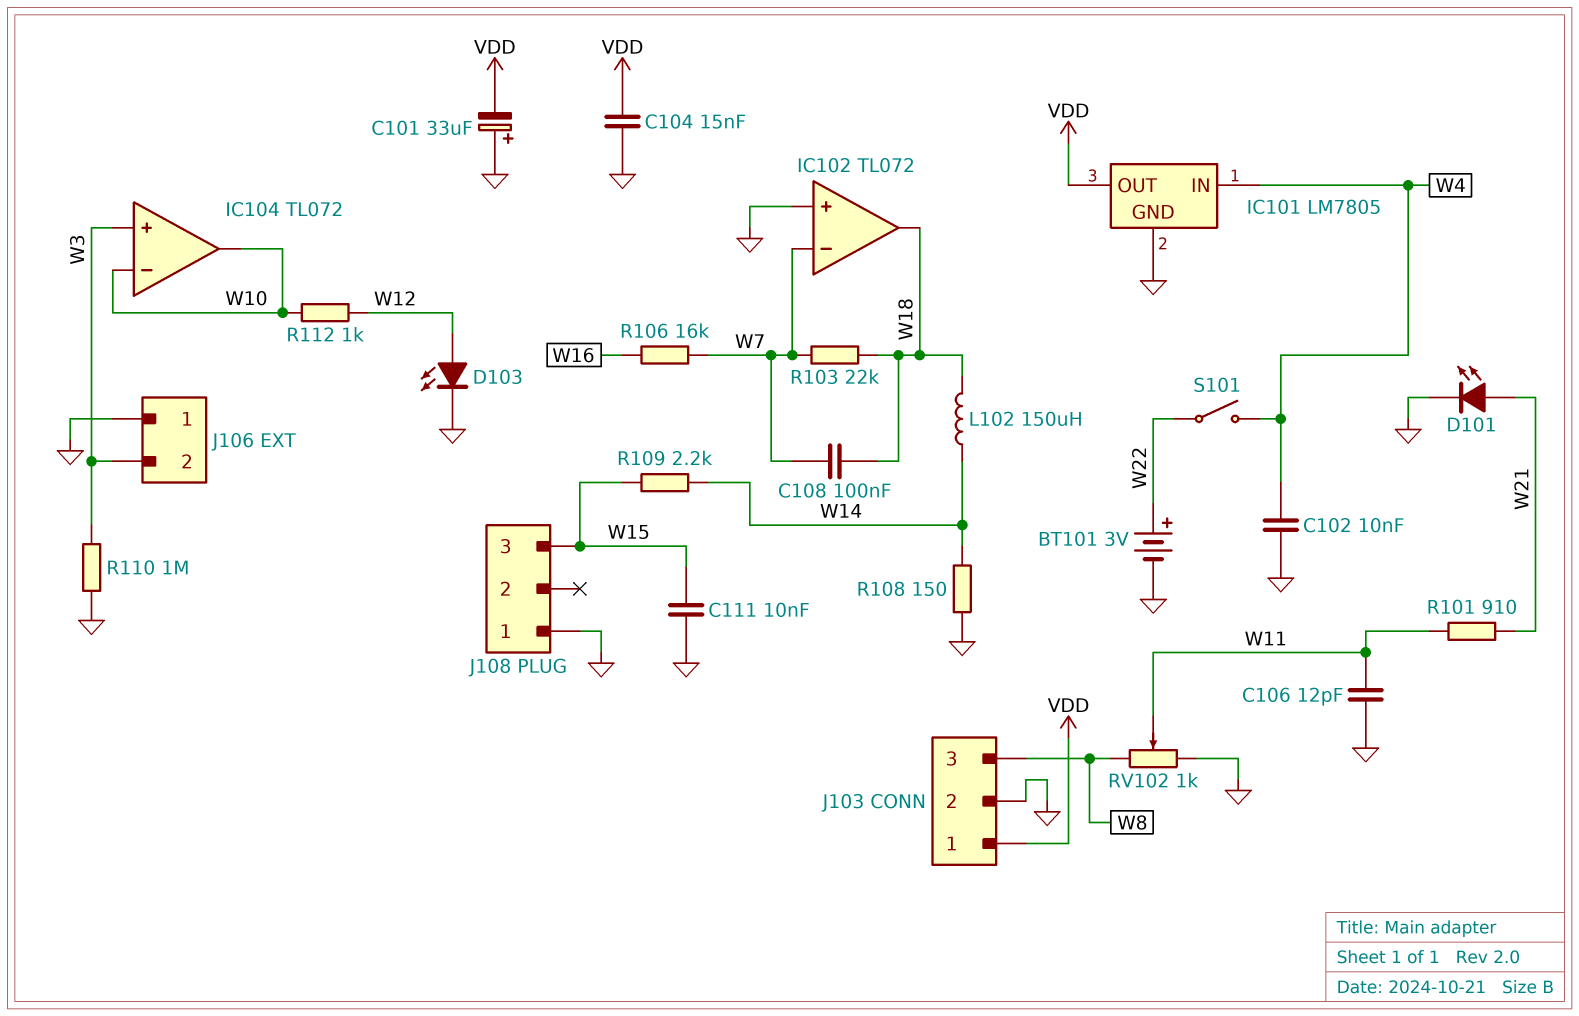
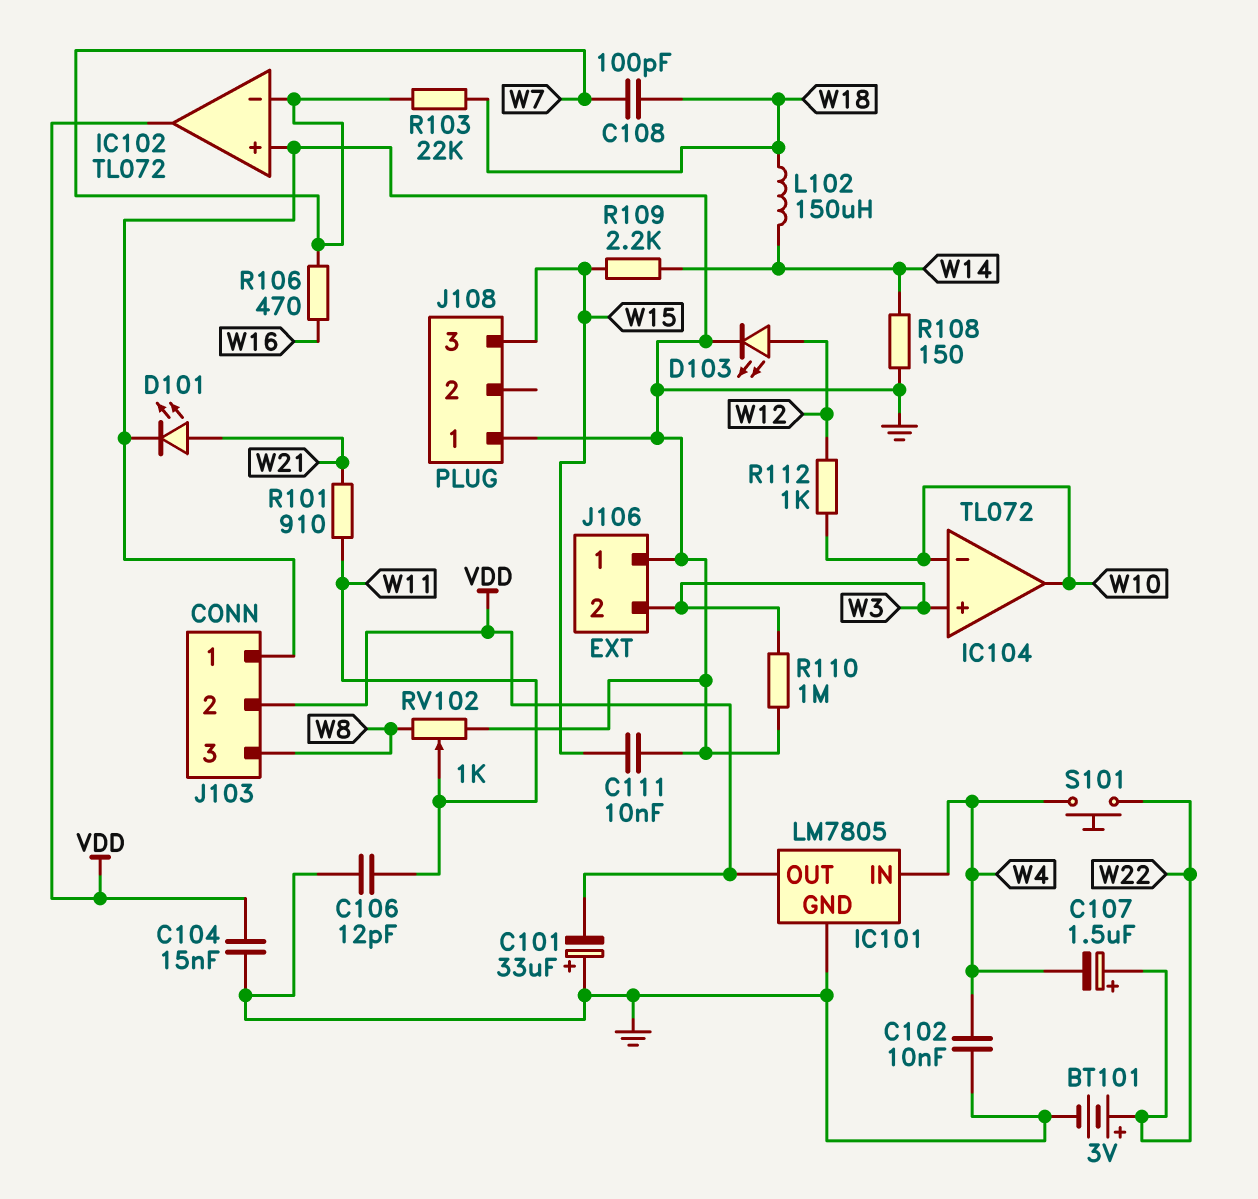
C107: none -> 1.5uF (plus W22, minus W4)
C108: 100nF (W7, W18) -> 100pF (W7, W18)
IC102 pin out: W18 -> VDD
J103 pin 1: VDD -> GND
J103 pin 2: GND -> VDD
R106: 16k (W7, W16) -> 470 (W7, W16)
S101: switch (W4, W22) -> button (W4, W22)

